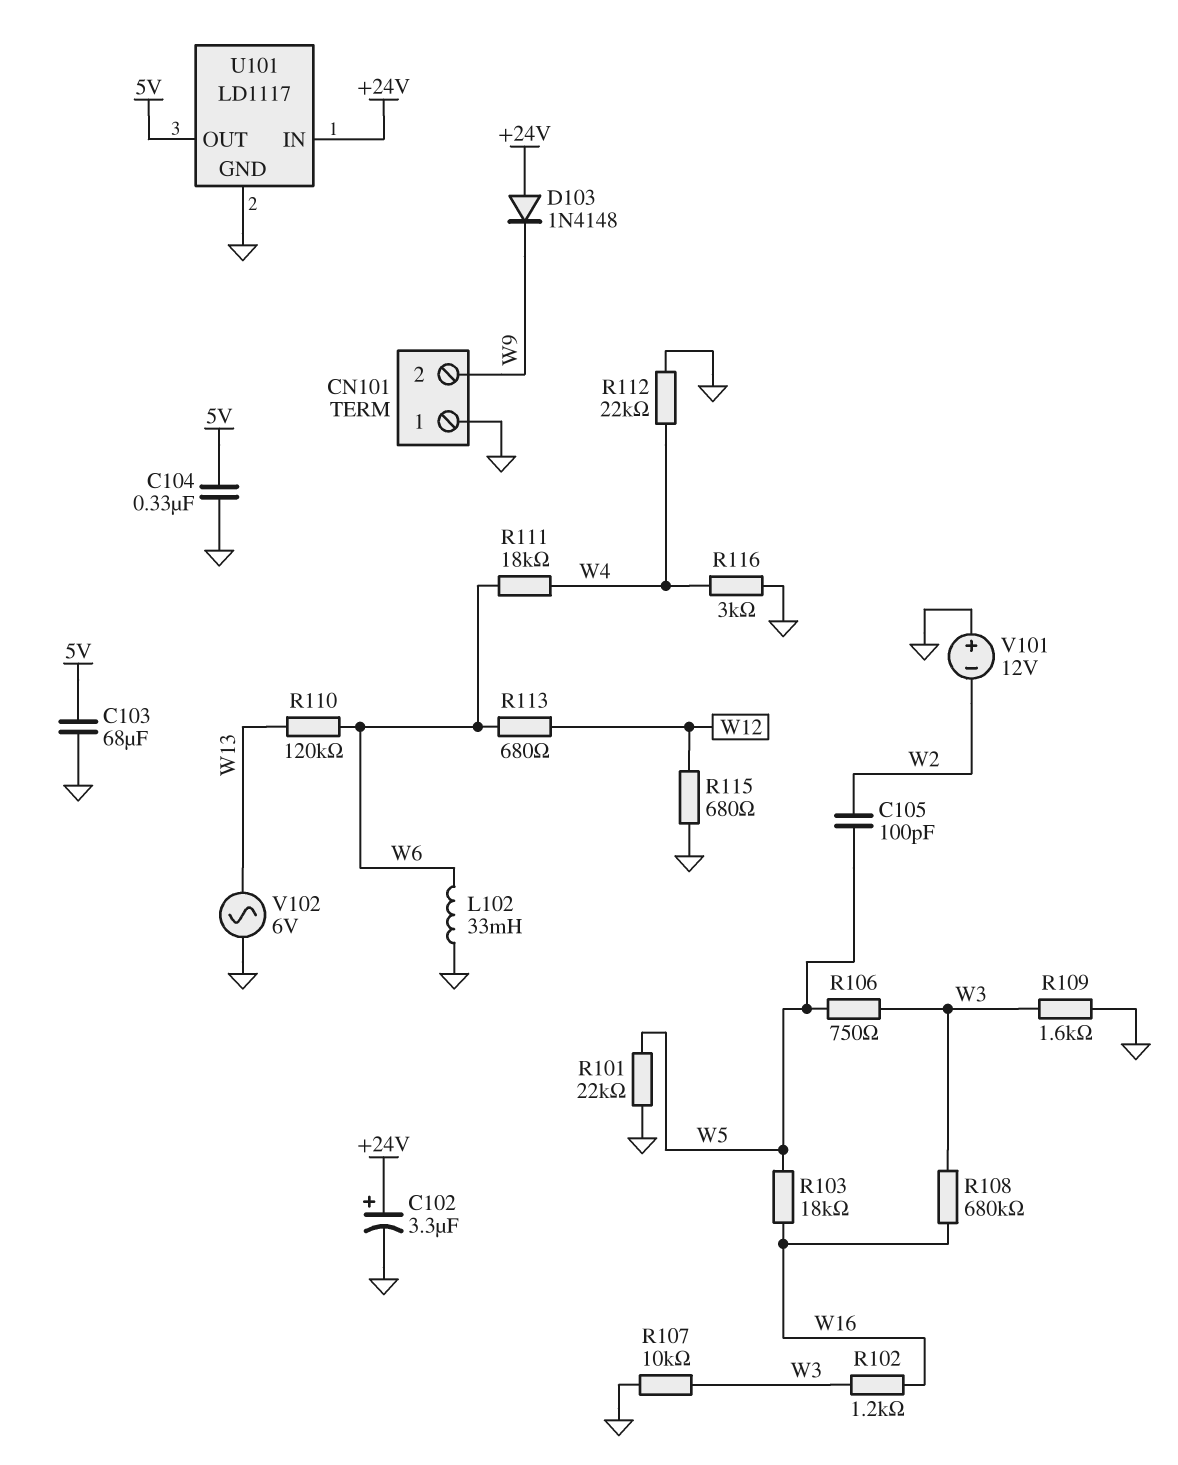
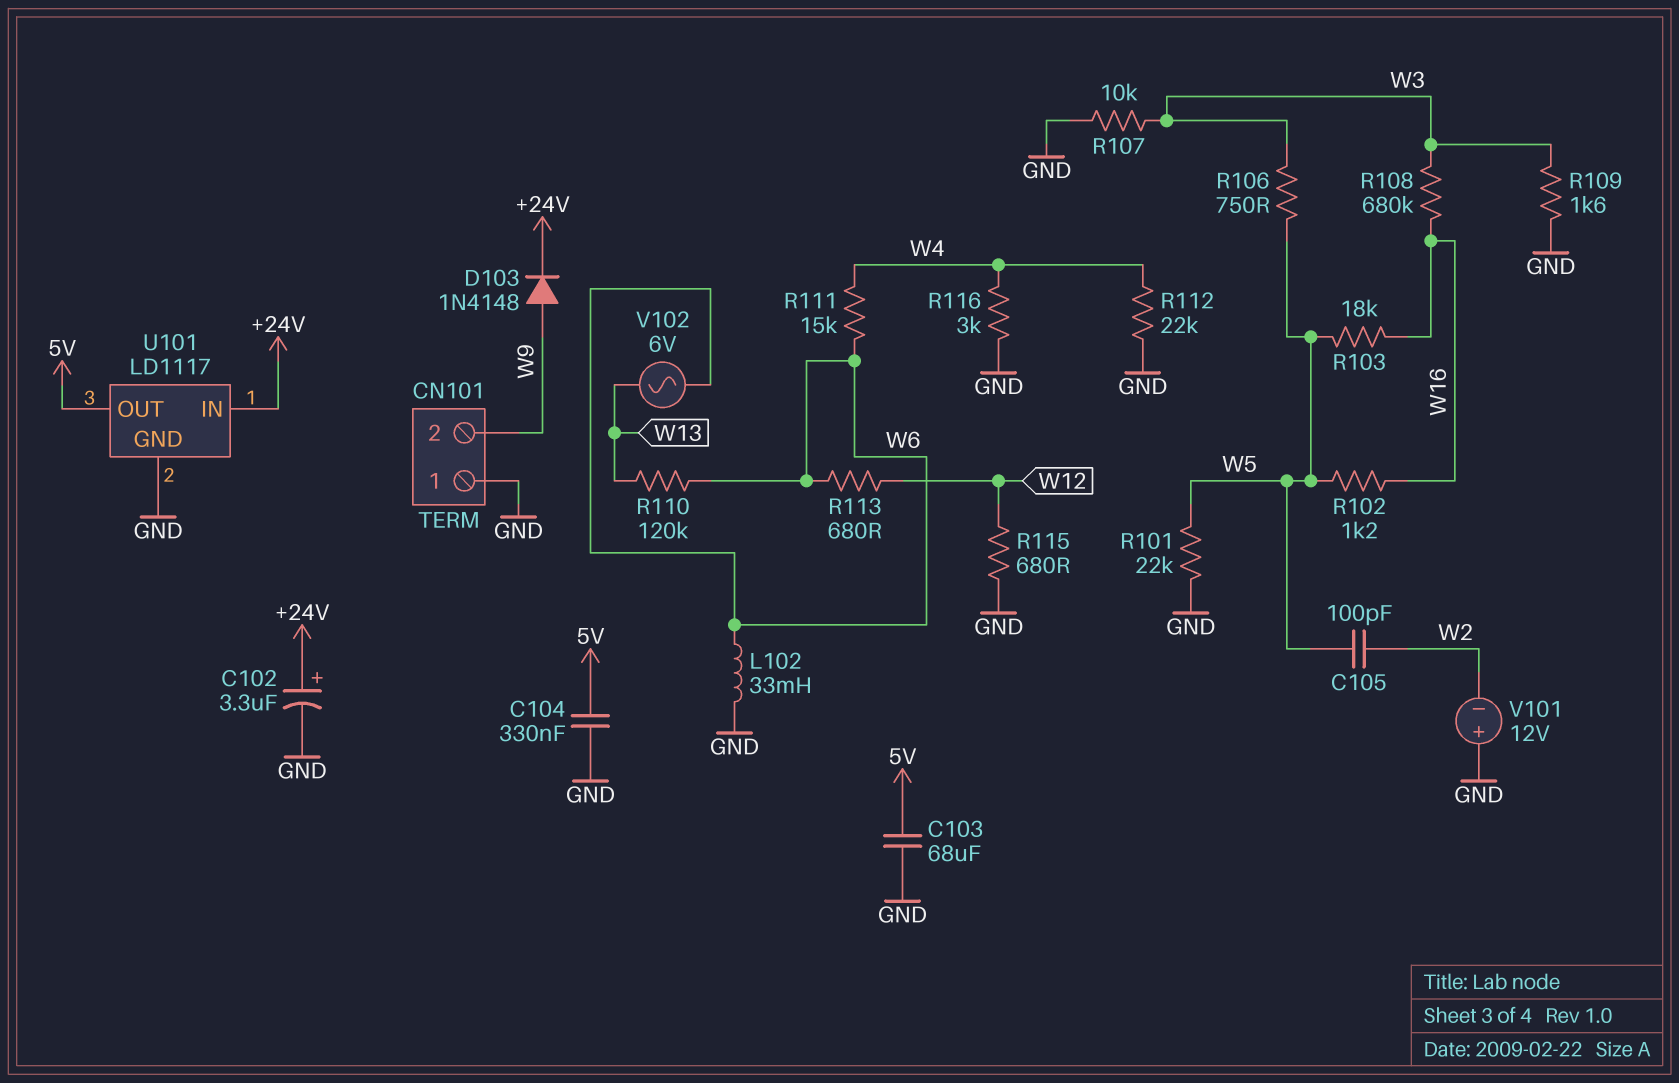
D103: diode 1N4148 (A +24V, K W9) -> diode 1N4148 (A W9, K +24V)
R102: 1.2k (W3, W16) -> 1.2k (W5, W16)
R111: 18k (W4, W6) -> 15k (W4, W6)
V102: AC 6V (GND, W13) -> AC 6V (W6, W13)

